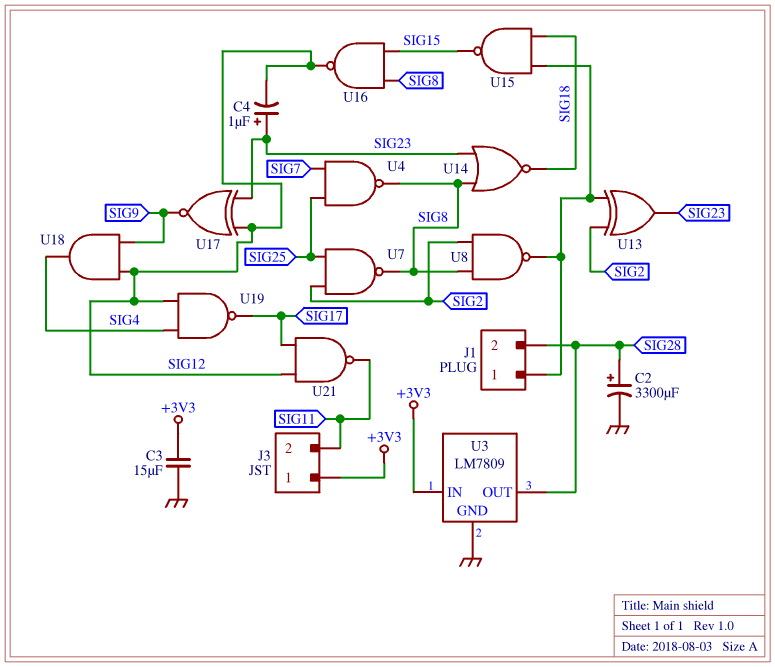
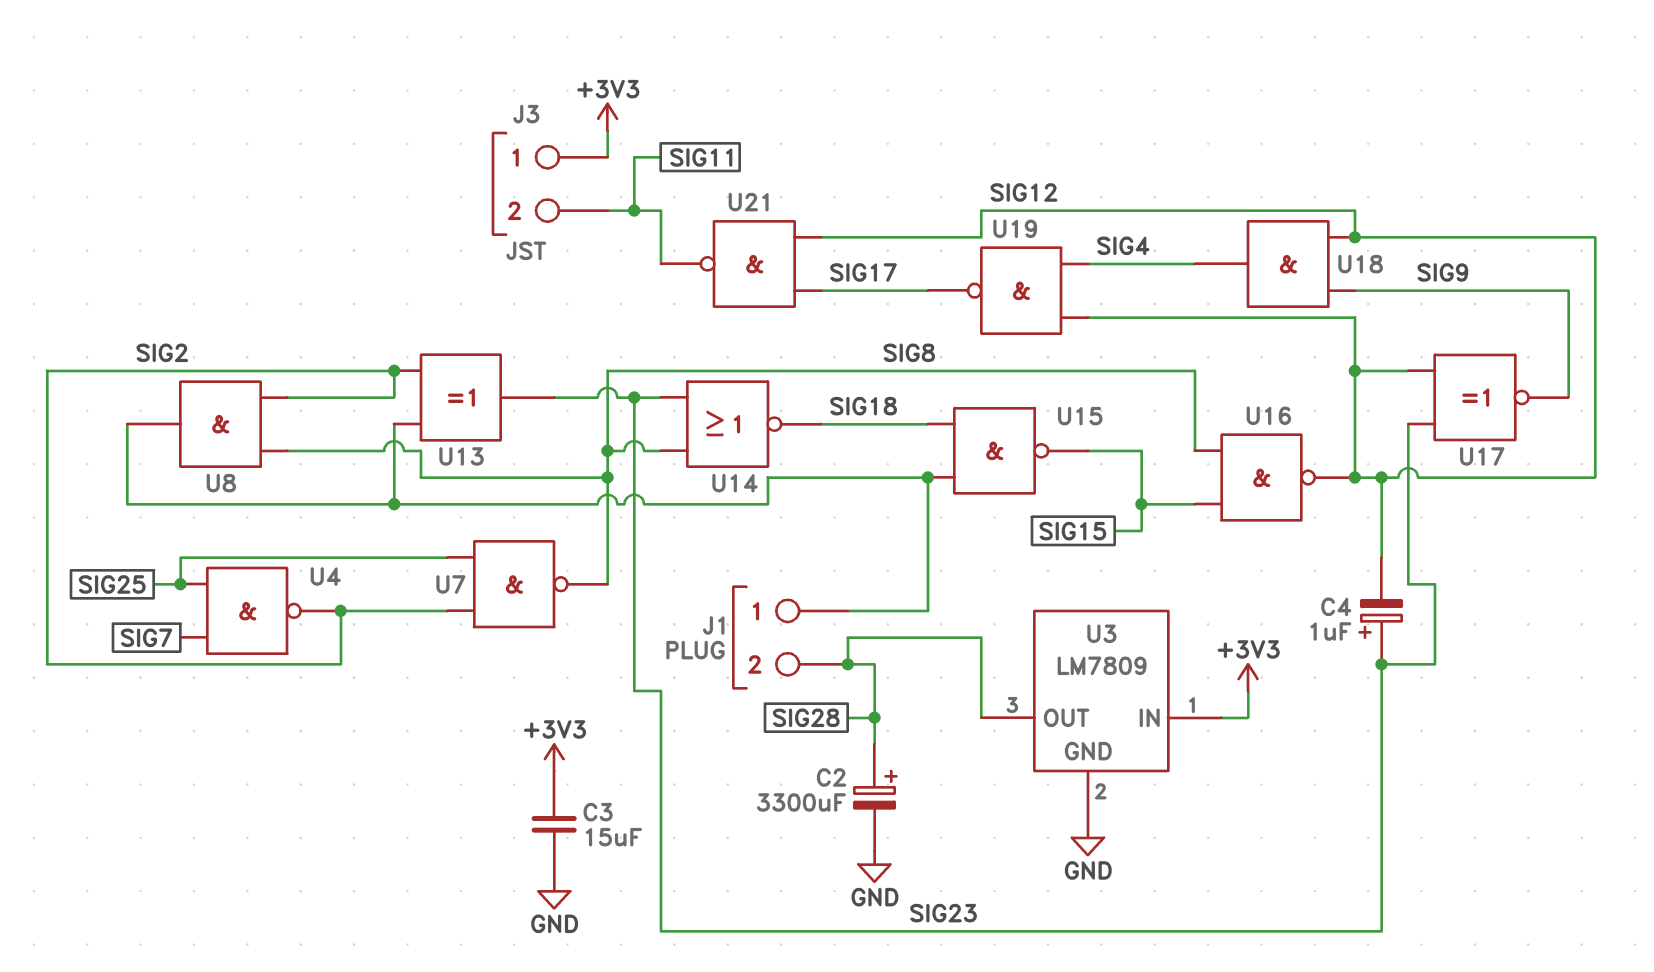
U4: NAND (in SIG7, in SIG25, out SIG8) -> NAND (in SIG7, in SIG25, out SIG2)
U8: NAND (in SIG2, in SIG8, out J1/1) -> AND (in SIG2, in SIG8, out J1/1)

